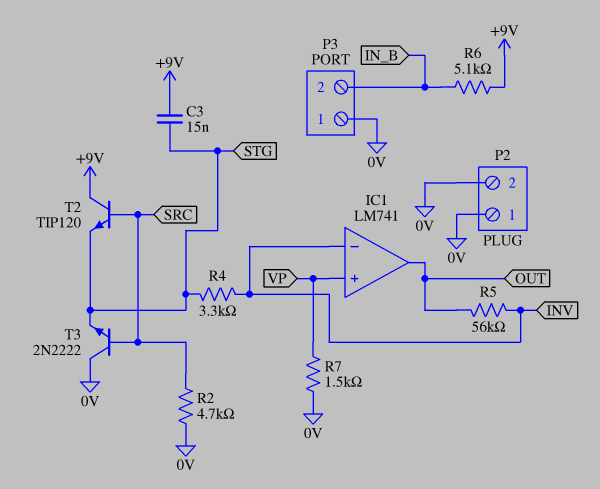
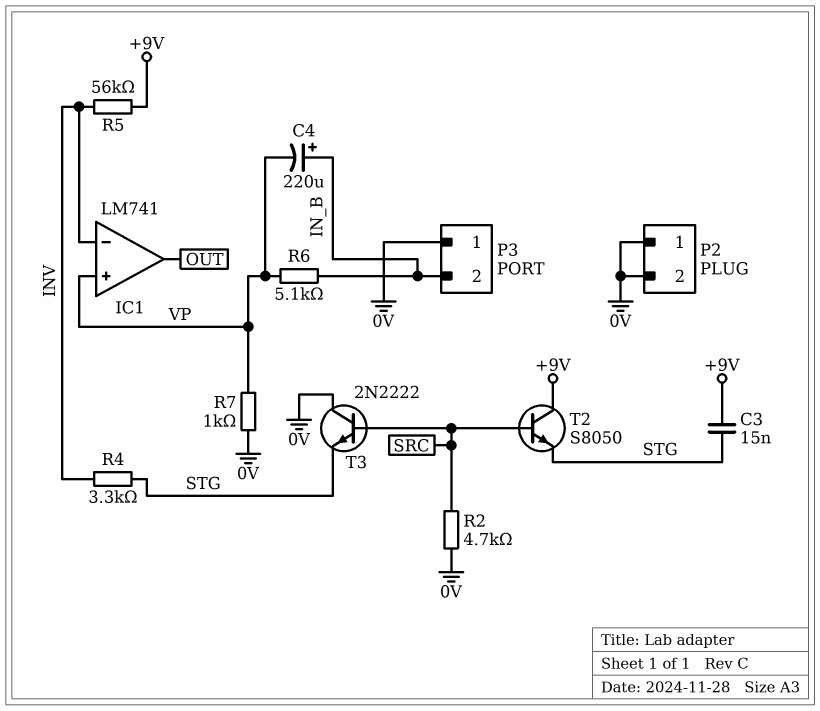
C4: none -> 220uF (plus IN_B, minus VP)
R5: 56k (INV, OUT) -> 56k (+9V, INV)
R6: 5.1k (+9V, IN_B) -> 5.1k (IN_B, VP)
R7: 1.5k (0V, VP) -> 1k (0V, VP)
T2: NPN TIP120 (B SRC, C +9V, E STG) -> NPN S8050 (B SRC, C +9V, E STG)

